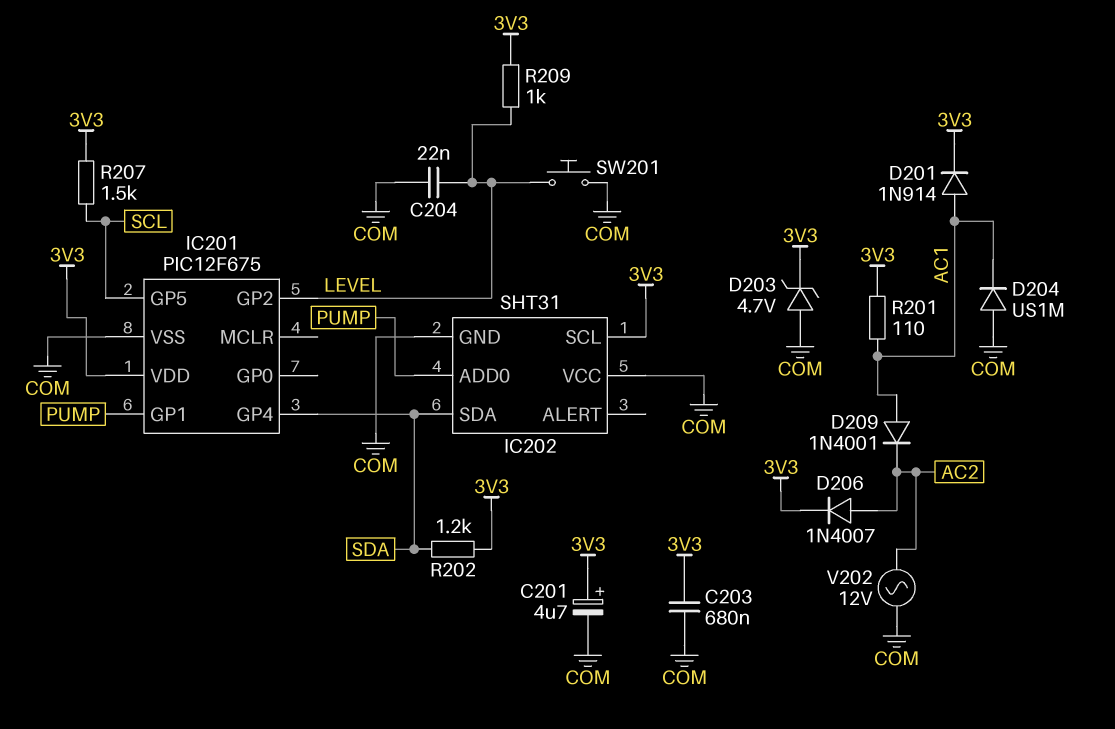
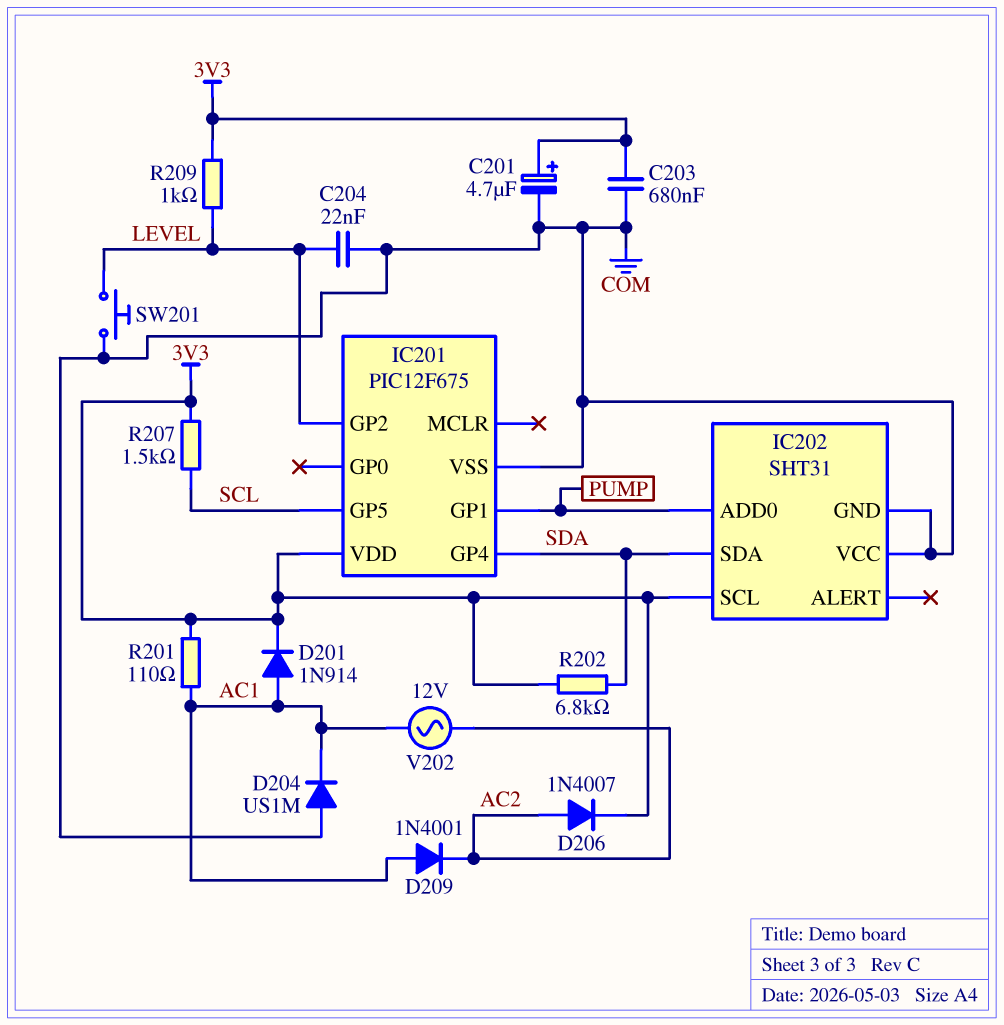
D203: zener 4.7V (A COM, K 3V3) -> none
R202: 1.2k (3V3, SDA) -> 6.8k (3V3, SDA)
V202: AC 12V (AC2, COM) -> AC 12V (AC1, AC2)

